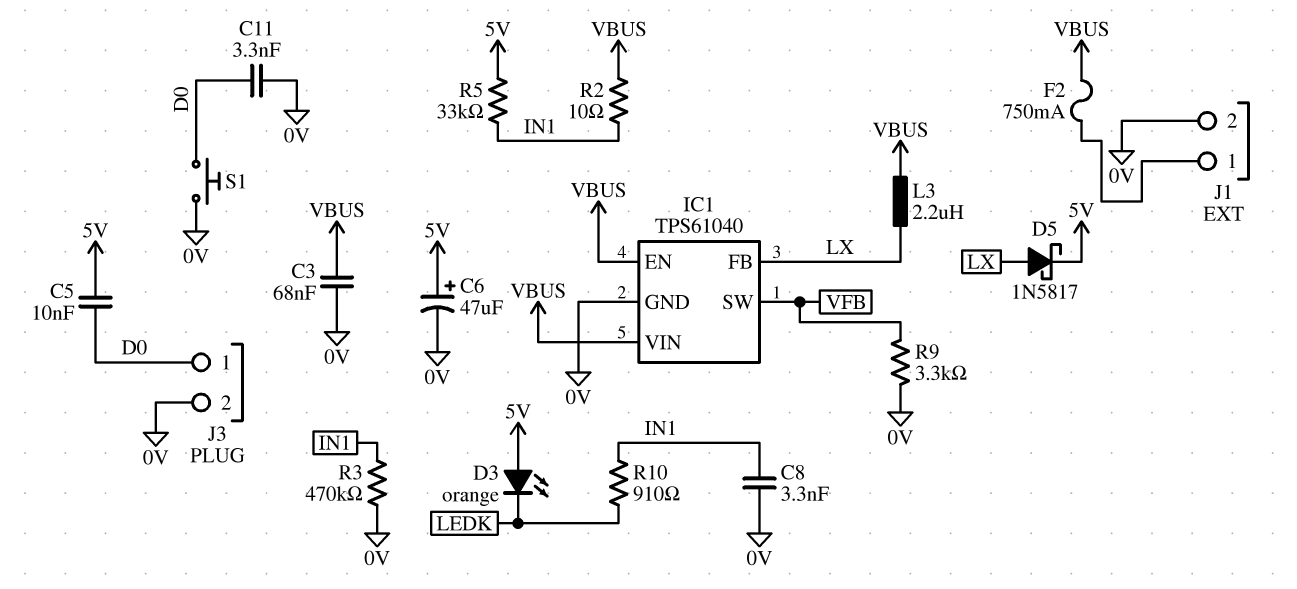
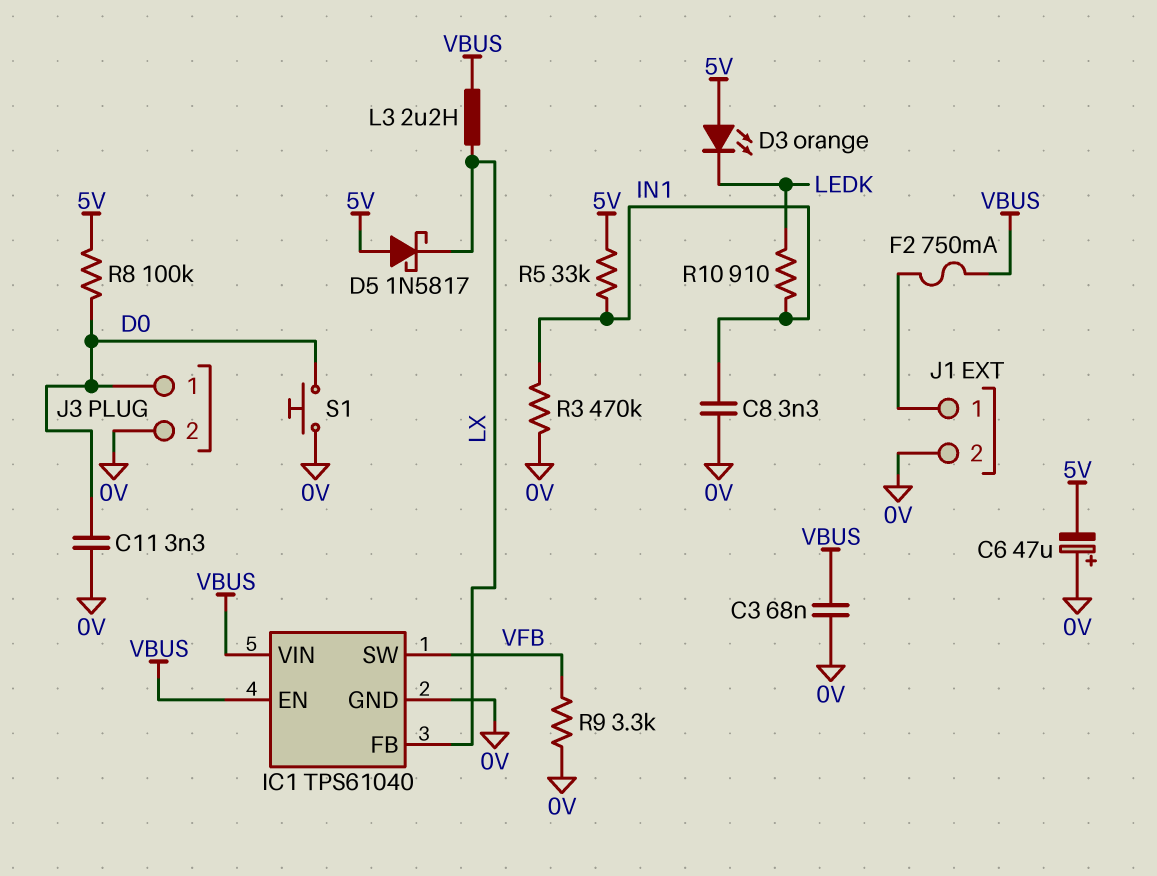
C5: 10nF (5V, D0) -> none
C6: 47uF (plus 5V, minus 0V) -> 47uF (plus 0V, minus 5V)
D5: schottky 1N5817 (A LX, K 5V) -> schottky 1N5817 (A 5V, K LX)
R2: 10 (IN1, VBUS) -> none
R8: none -> 100k (5V, D0)

